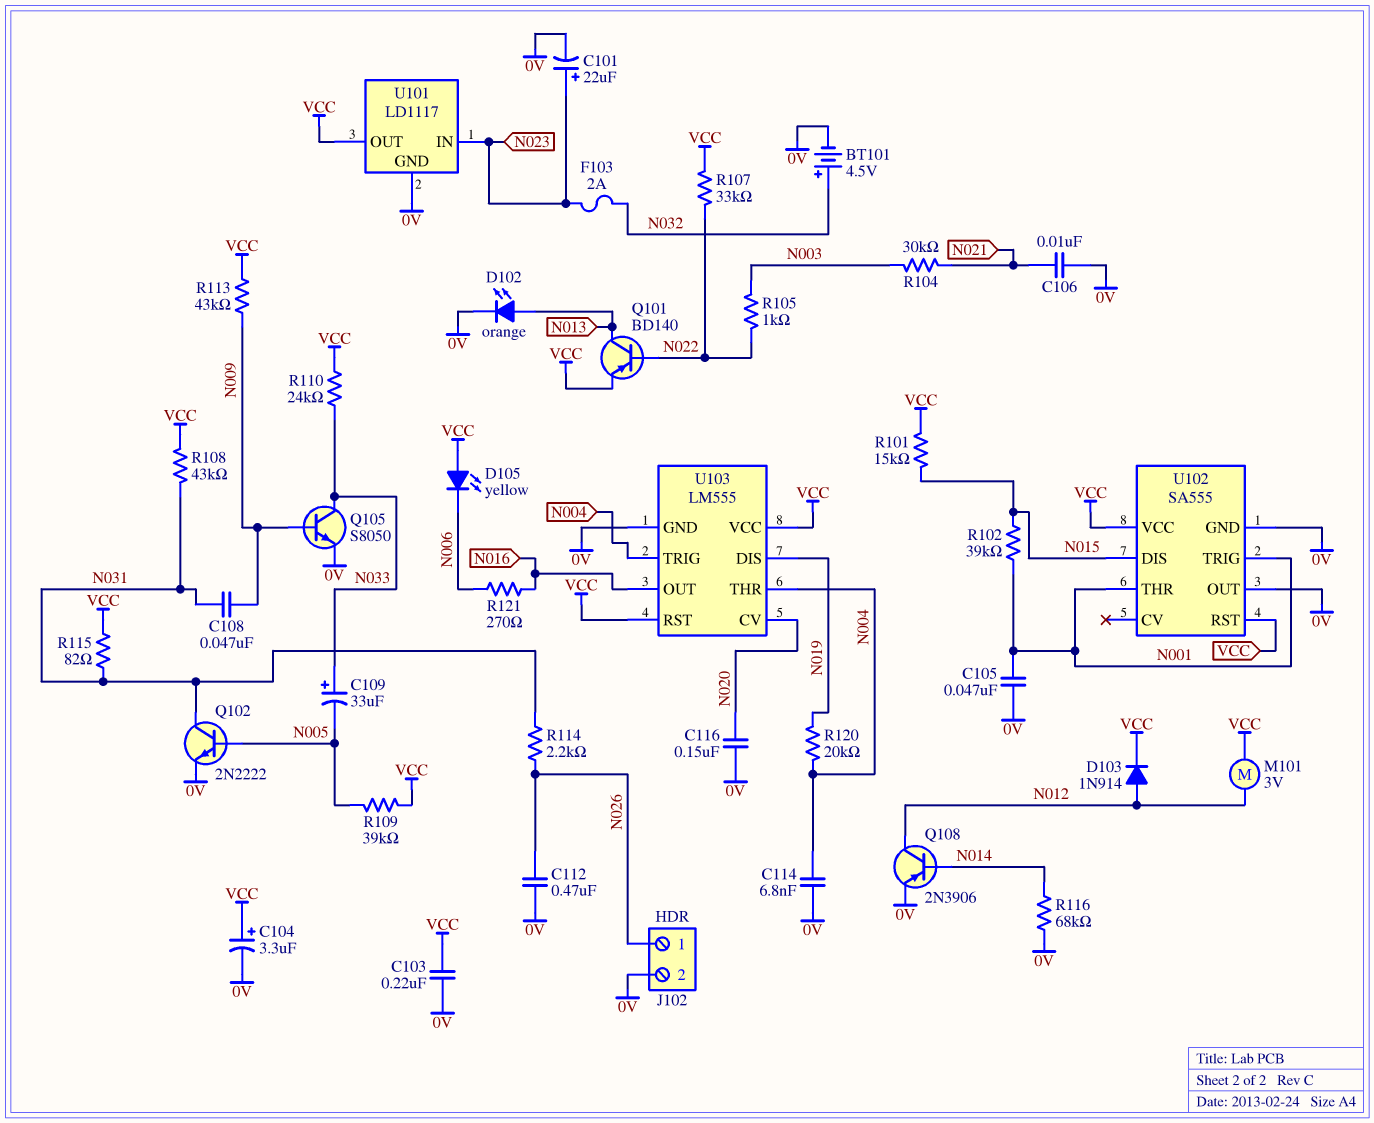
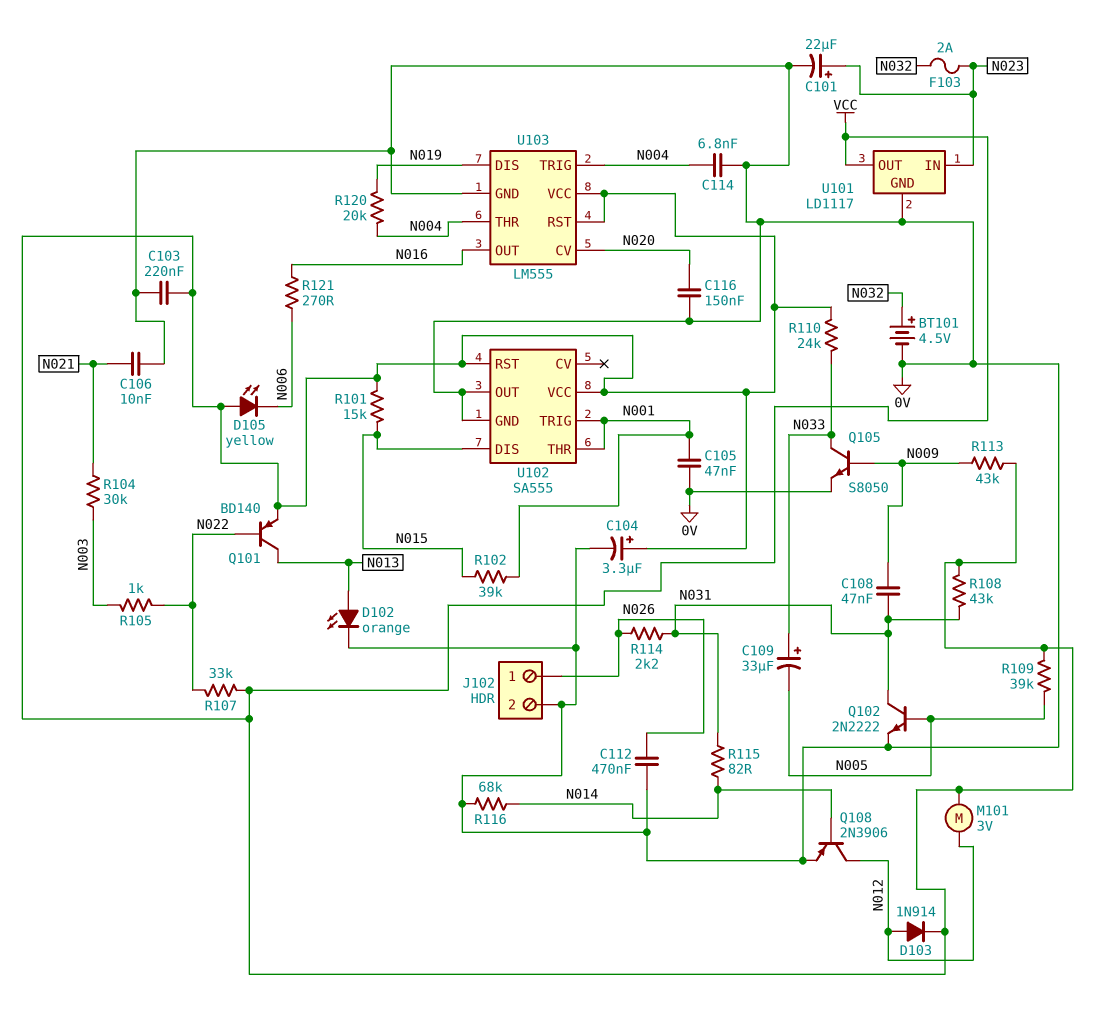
R115: 82 (N031, VCC) -> 82 (N014, N031)

